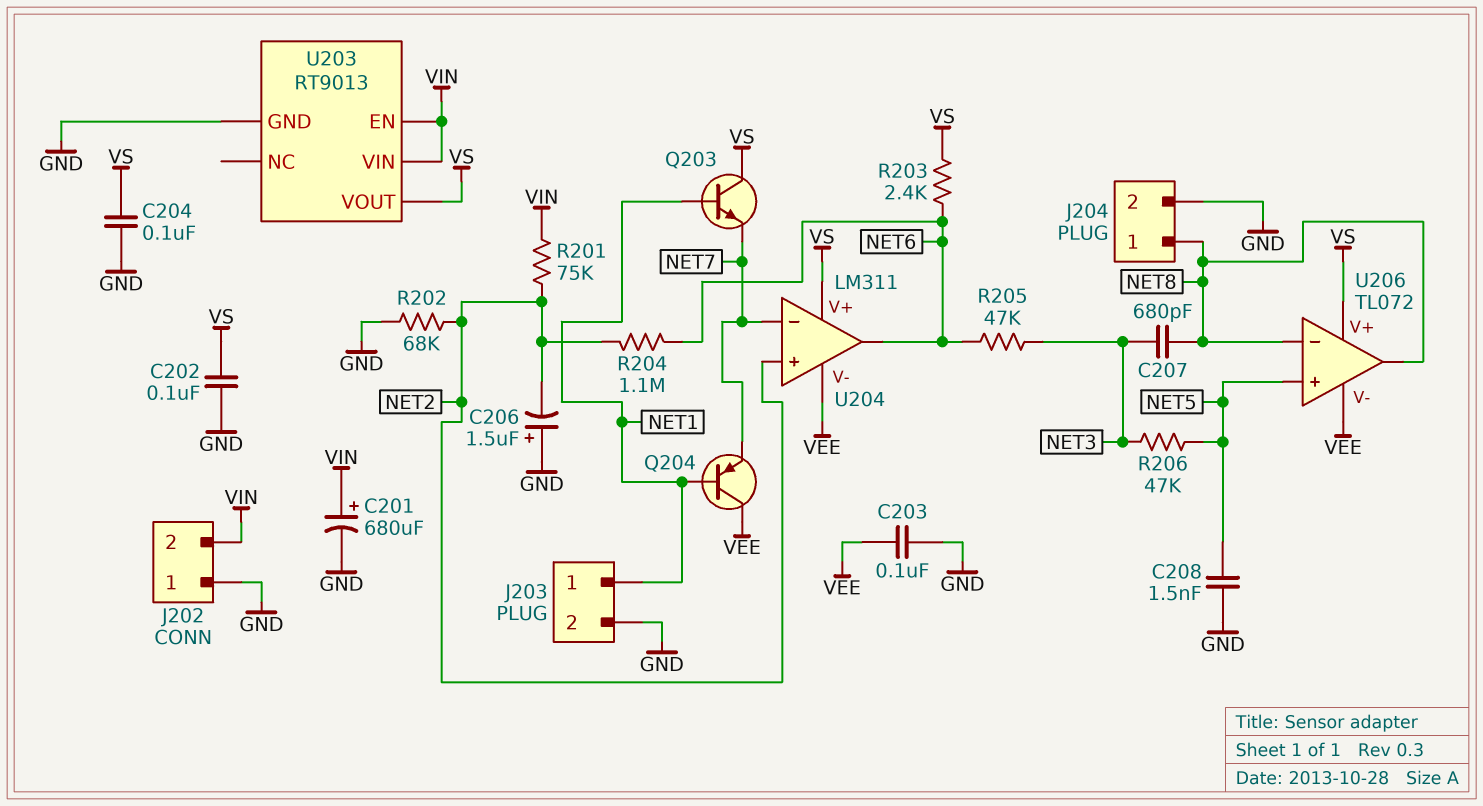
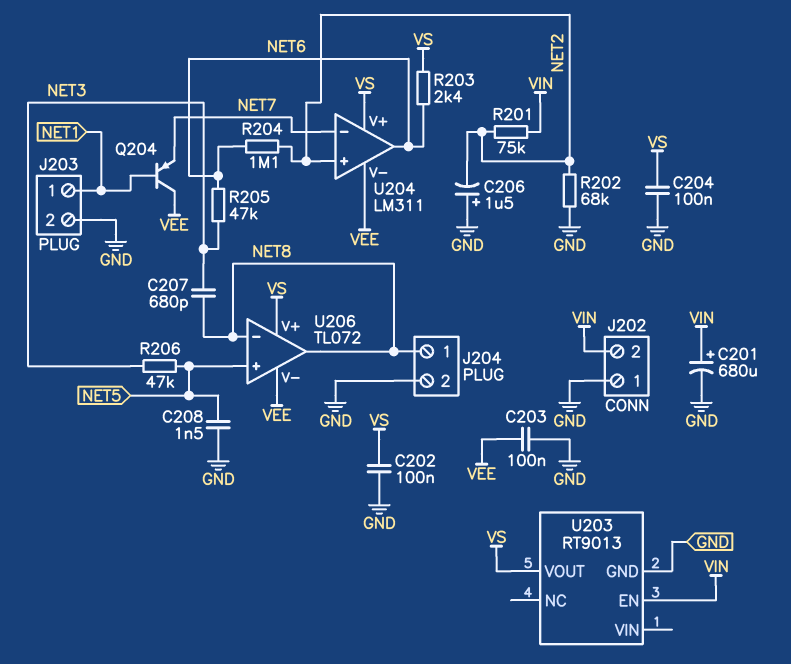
Q203: NPN (B NET1, C VS, E NET7) -> none
U203 pin VIN: VIN -> none

